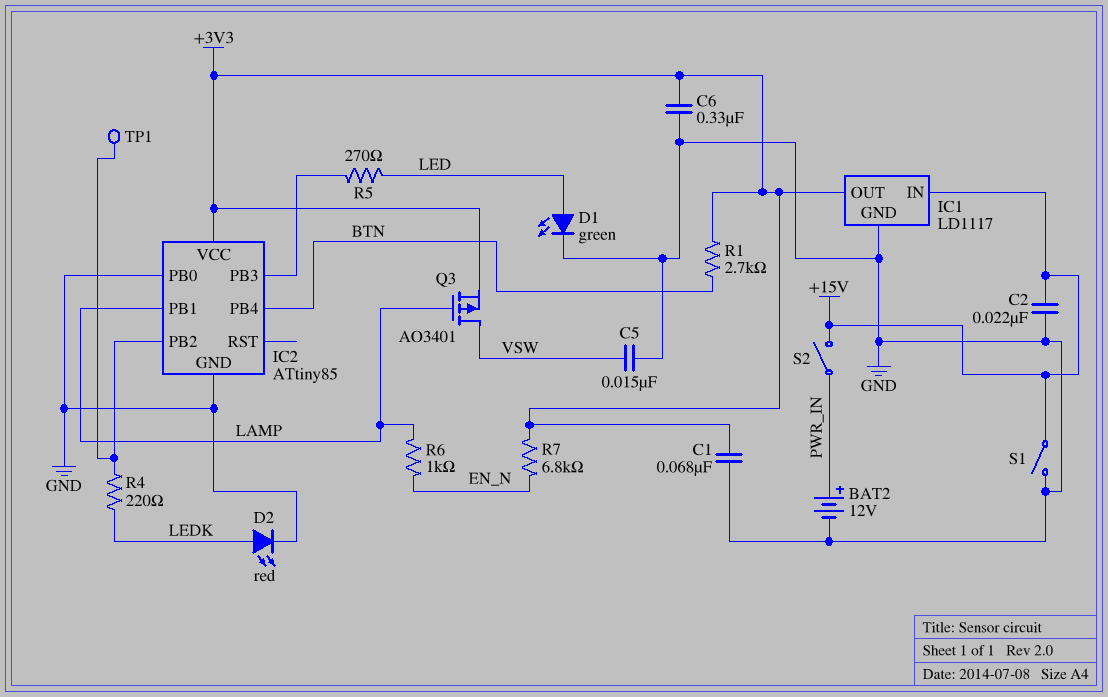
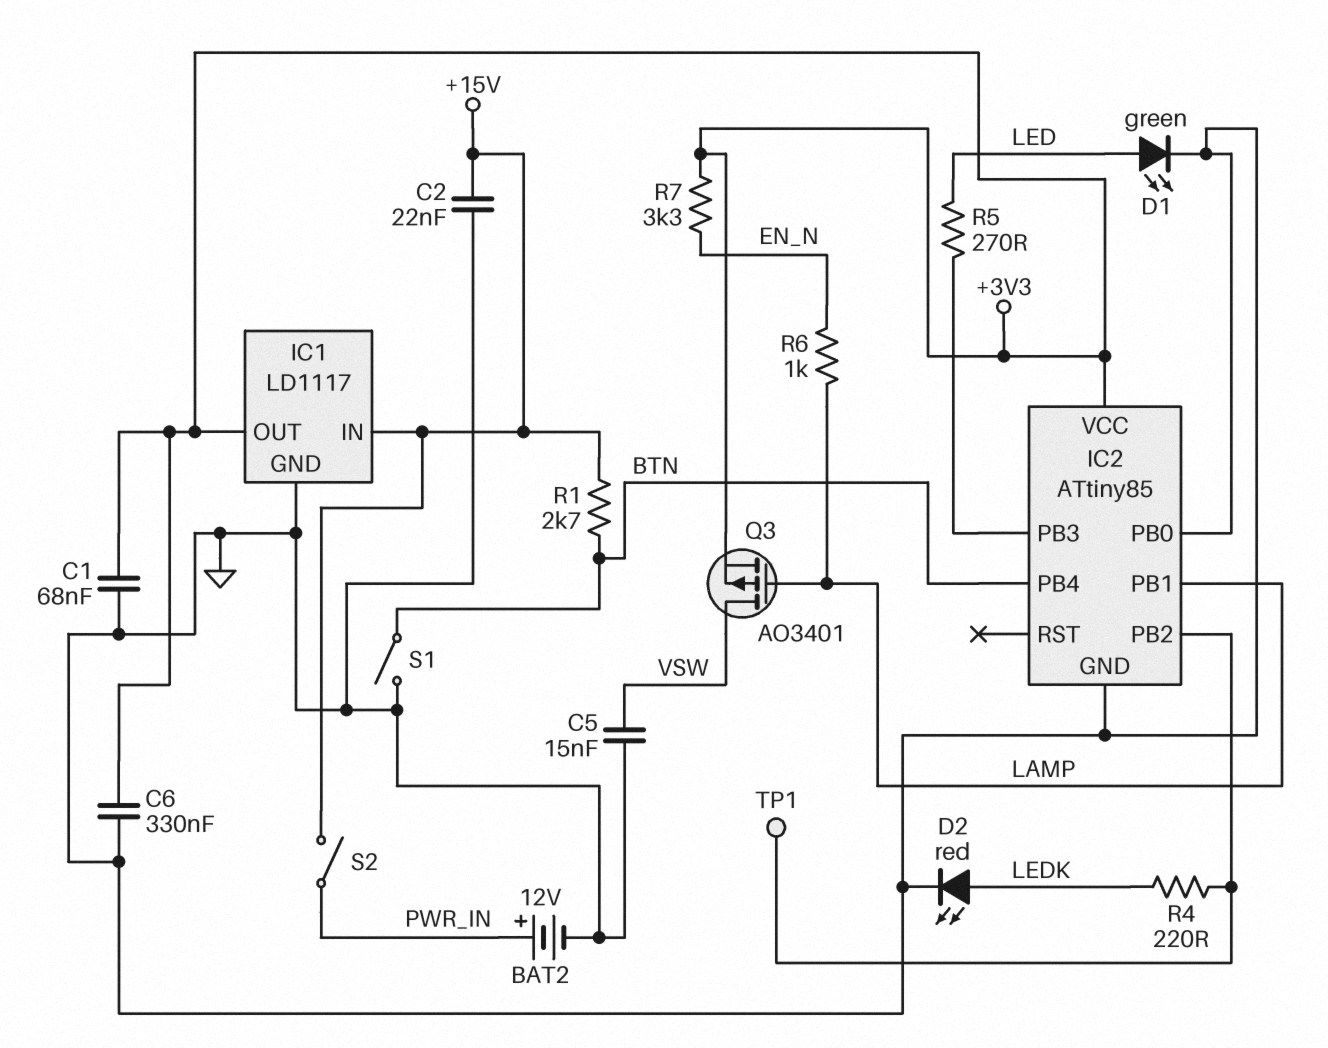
R1: 2.7k (+3V3, BTN) -> 2.7k (+15V, BTN)
R7: 6.8k (+3V3, EN_N) -> 3.3k (+3V3, EN_N)
S1: switch (+15V, GND) -> switch (BTN, GND)

